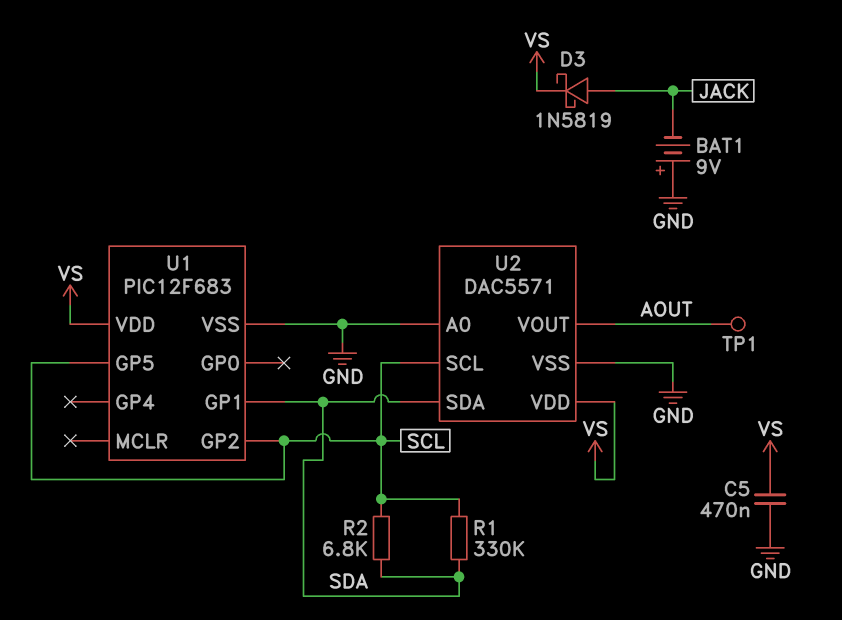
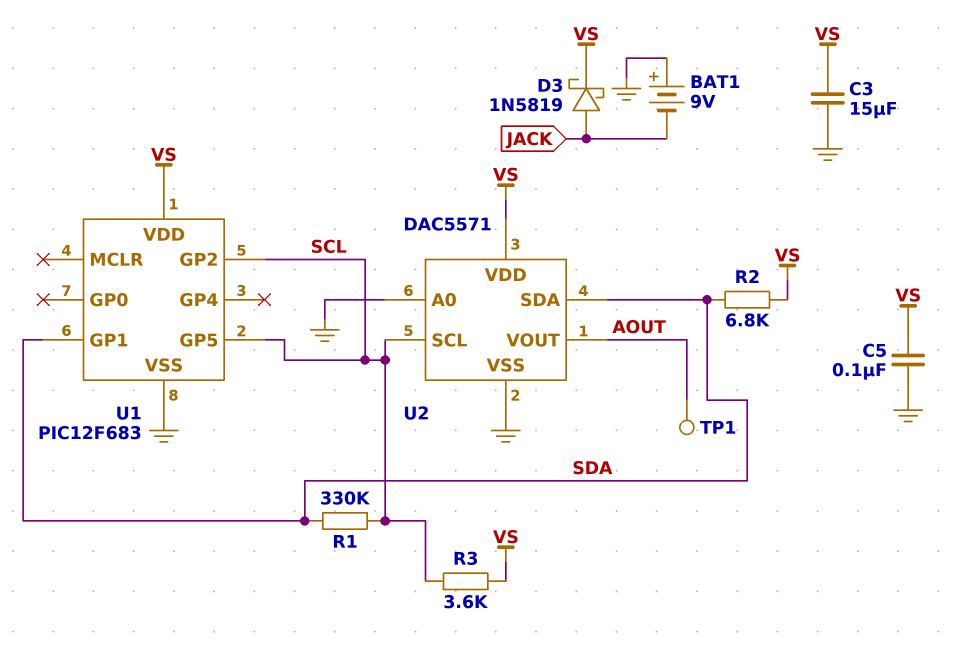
C3: none -> 15uF (GND, VS)
C5: 470nF (GND, VS) -> 100nF (GND, VS)
R2: 6.8k (SCL, SDA) -> 6.8k (SDA, VS)
R3: none -> 3.6k (SCL, VS)

